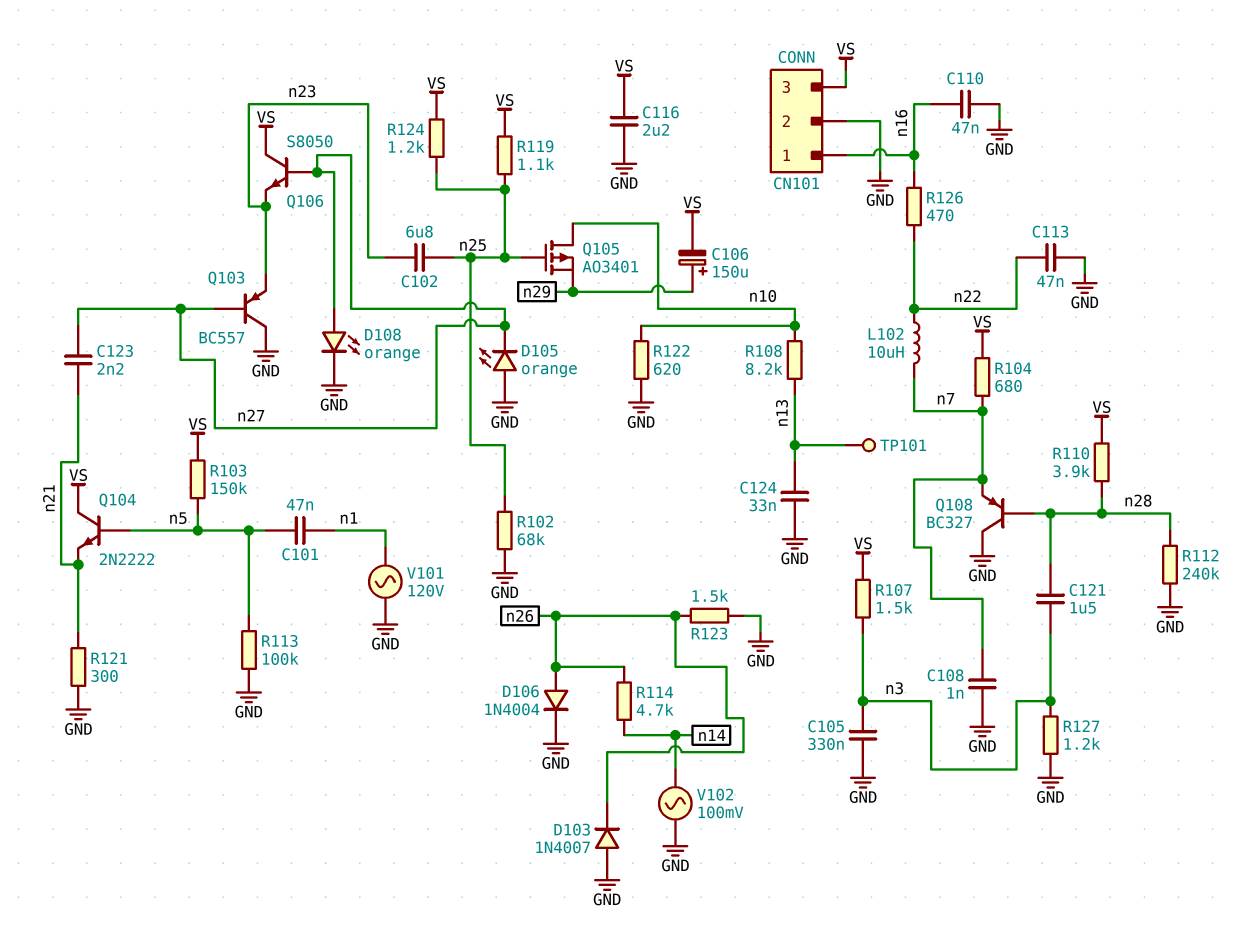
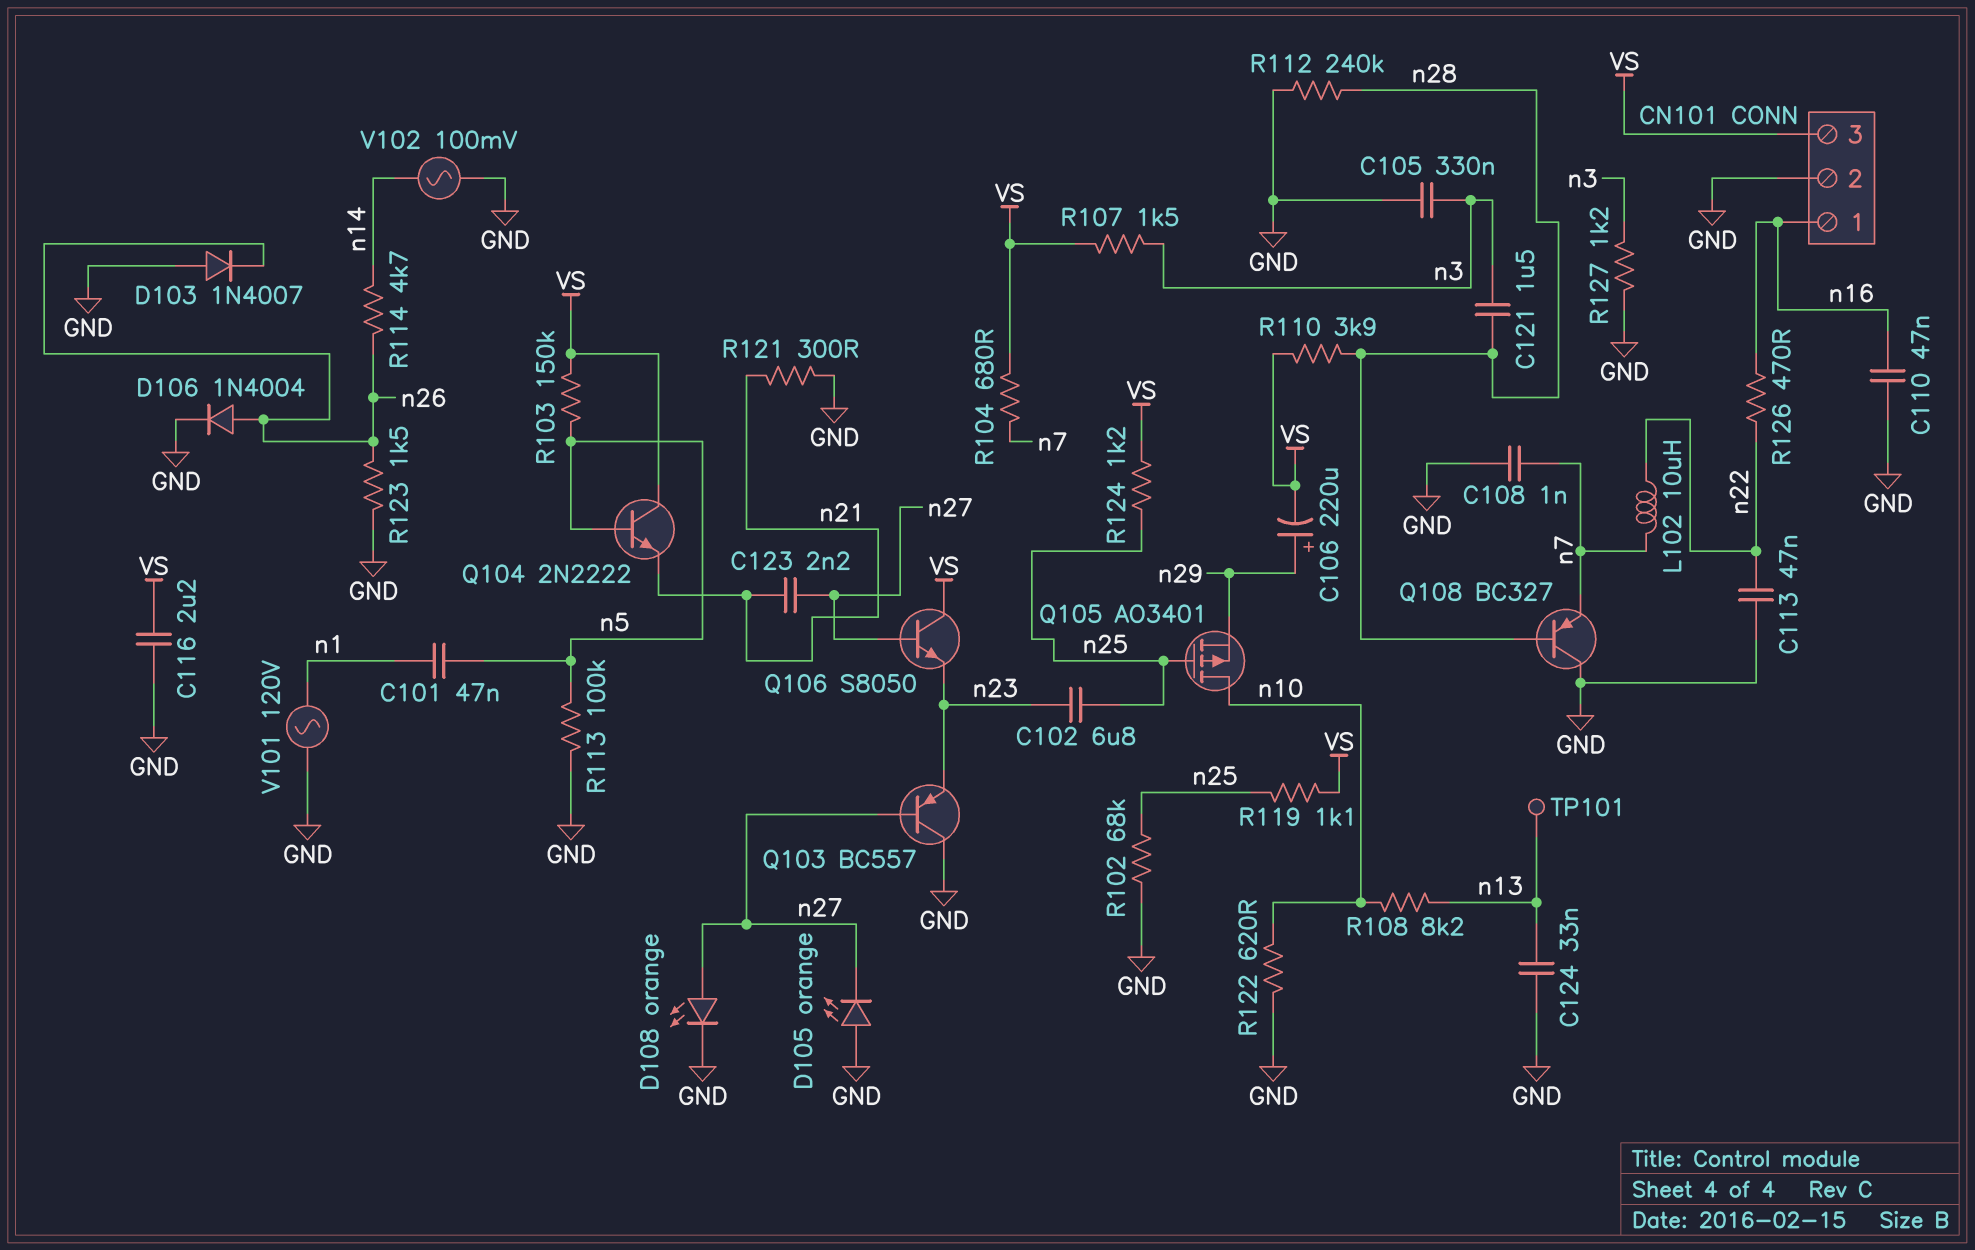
C106: 150uF (plus n29, minus VS) -> 220uF (plus n29, minus VS)

